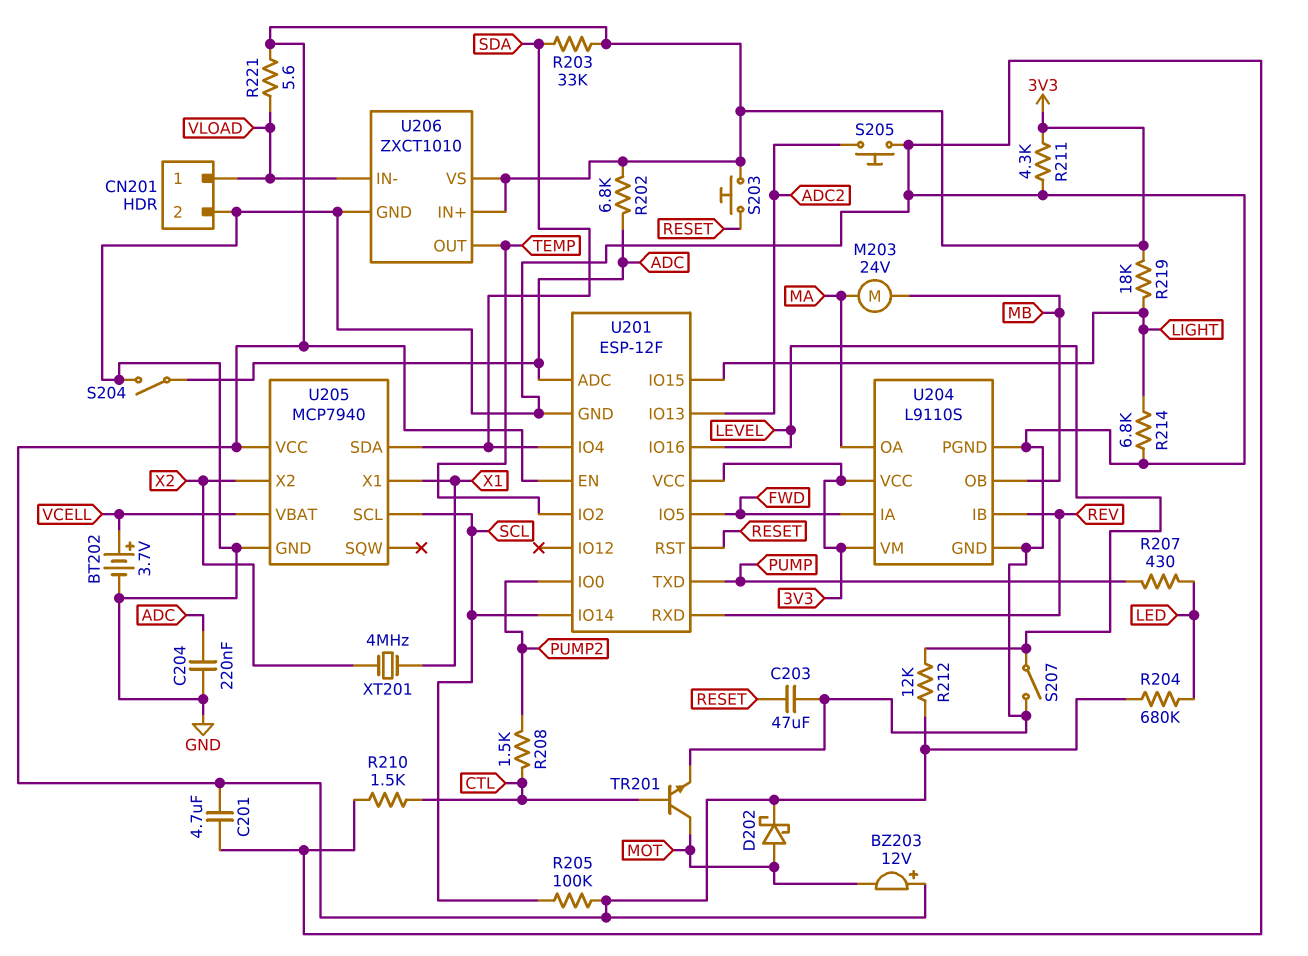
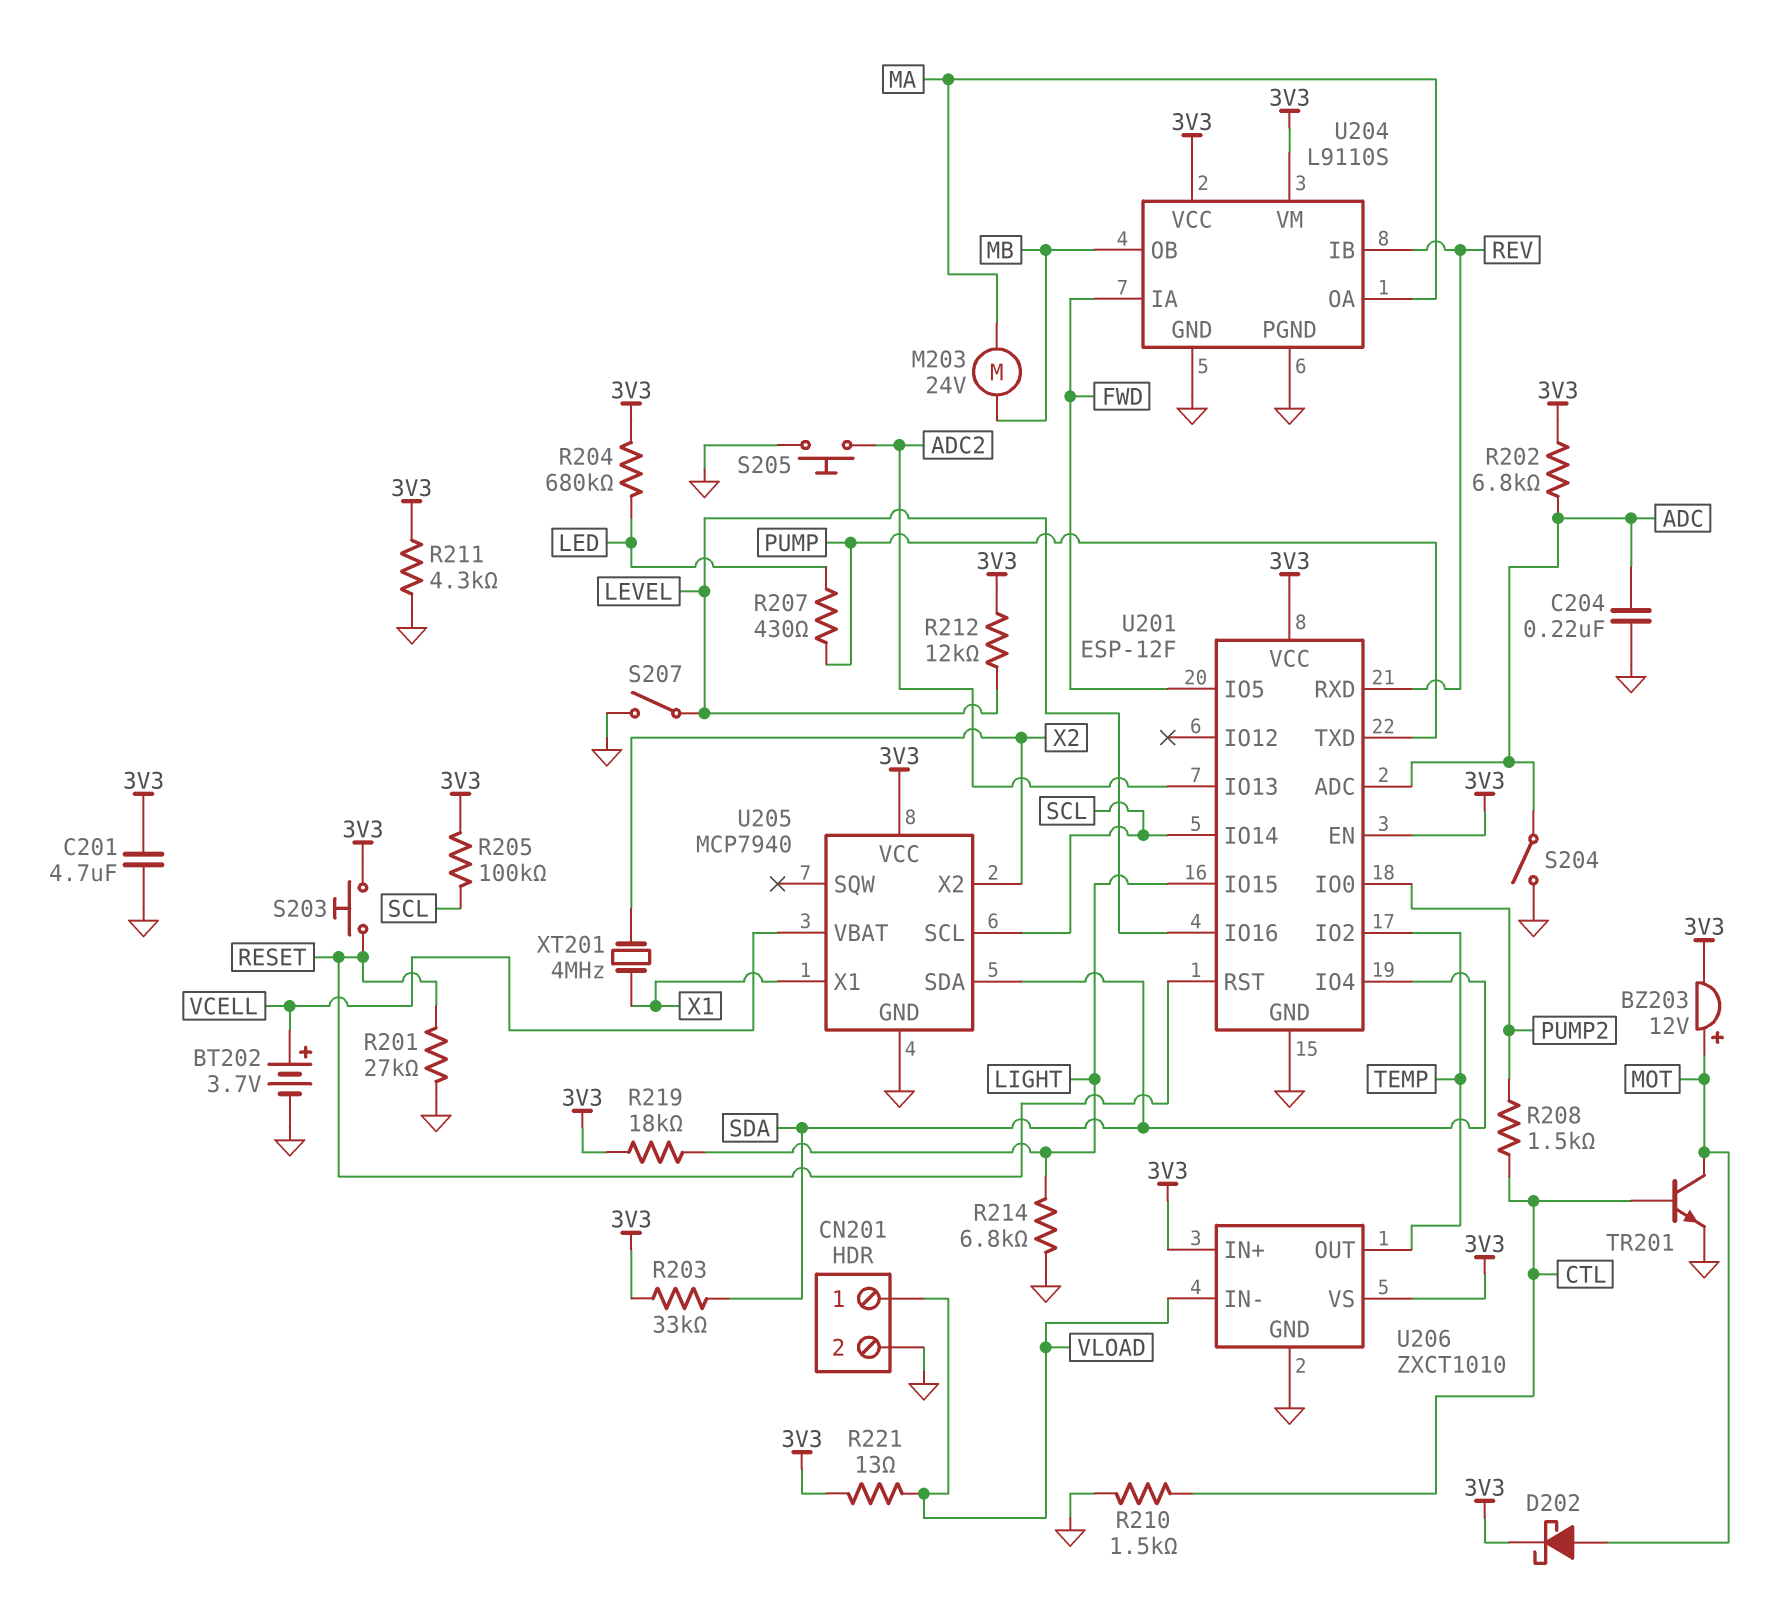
BZ203: buzzer 12V (plus 3V3, minus MOT) -> buzzer 12V (plus MOT, minus 3V3)
C203: 47uF (GND, RESET) -> none
R201: none -> 27k (GND, RESET)
R221: 5.6 (3V3, VLOAD) -> 13 (3V3, VLOAD)

